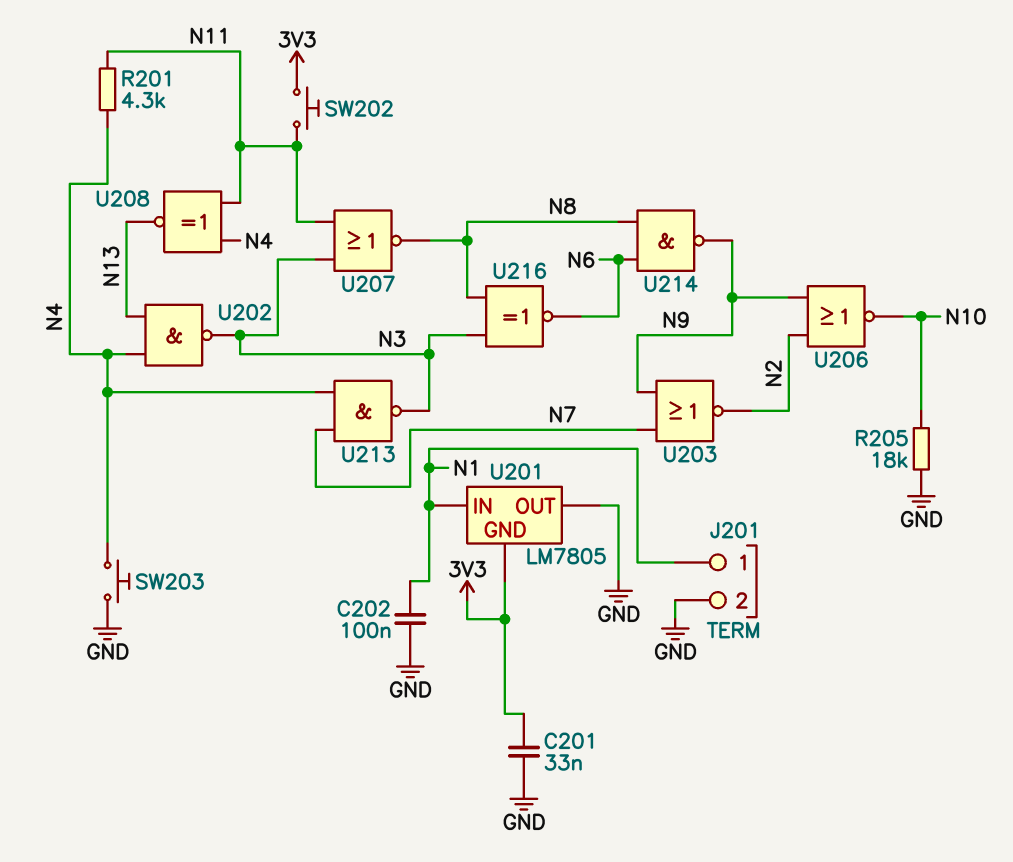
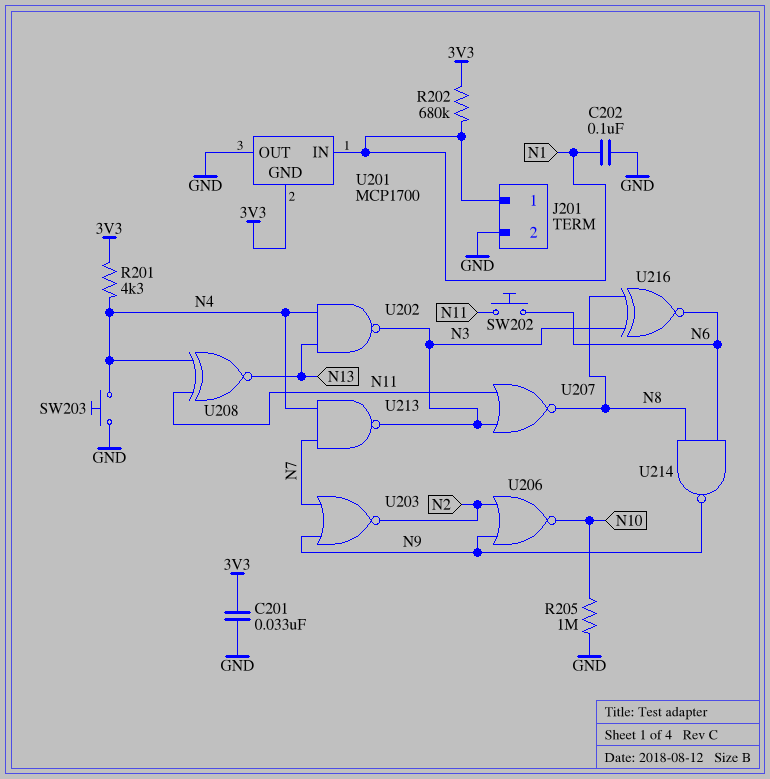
R201: 4.3k (N4, N11) -> 4.3k (3V3, N4)
R202: none -> 680k (3V3, N1)
R205: 18k (GND, N10) -> 1M (GND, N10)
SW202: button (3V3, N11) -> button (N6, N11)
U201: LM7805 -> MCP1700

